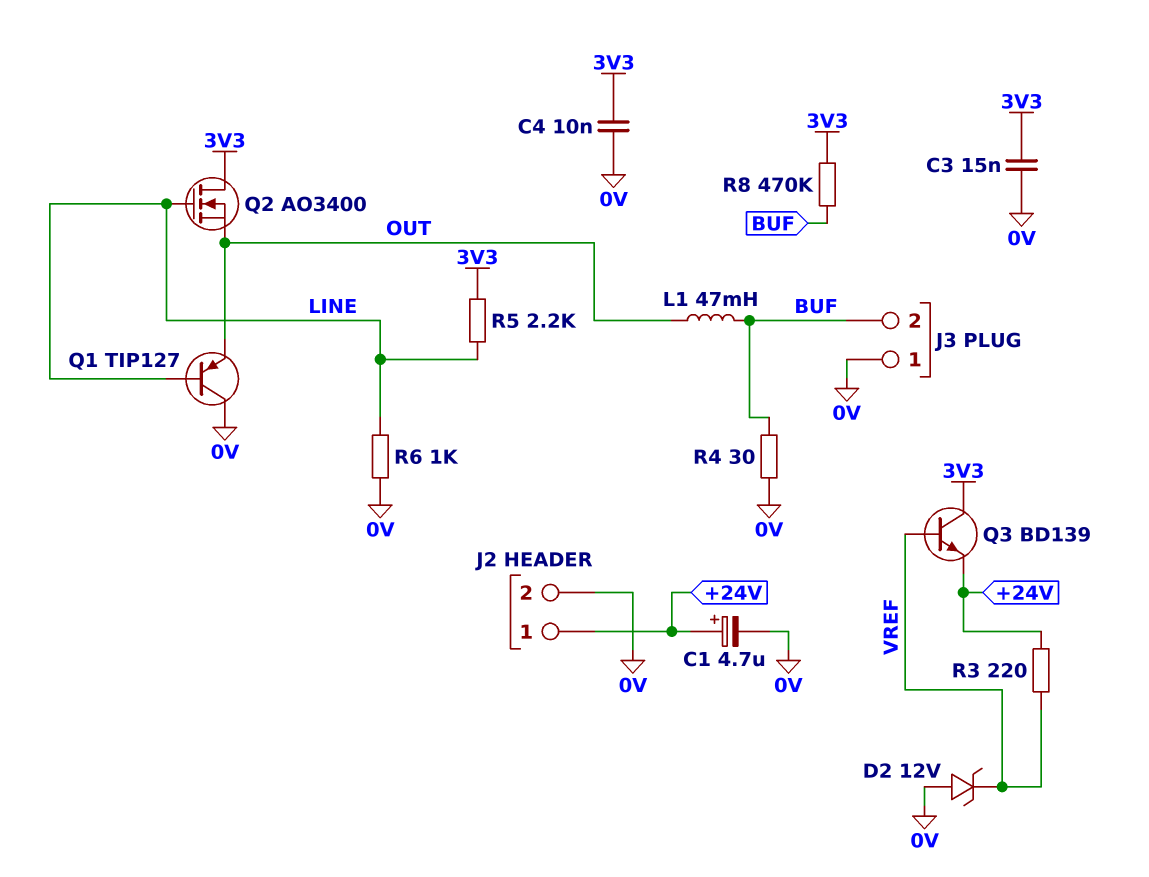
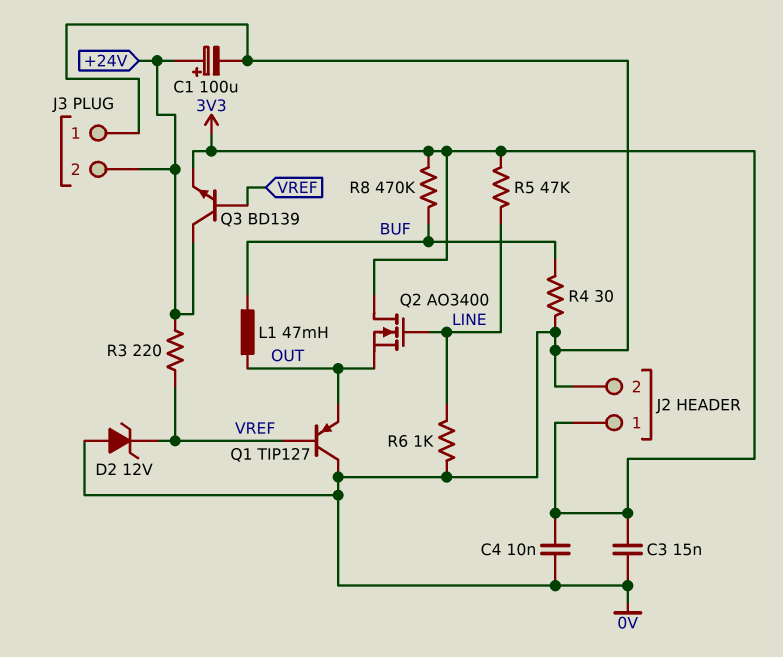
C1: 4.7uF (plus +24V, minus 0V) -> 100uF (plus +24V, minus 0V)
J2 pin 1: +24V -> 3V3
J3 pin 2: BUF -> +24V
Q1: PNP TIP127 (B LINE, C 0V, E OUT) -> PNP TIP127 (B VREF, C 0V, E OUT)
Q3: NPN BD139 (B VREF, C 3V3, E +24V) -> NPN BD139 (B VREF, C +24V, E 3V3)
R5: 2.2k (3V3, LINE) -> 47k (3V3, LINE)

